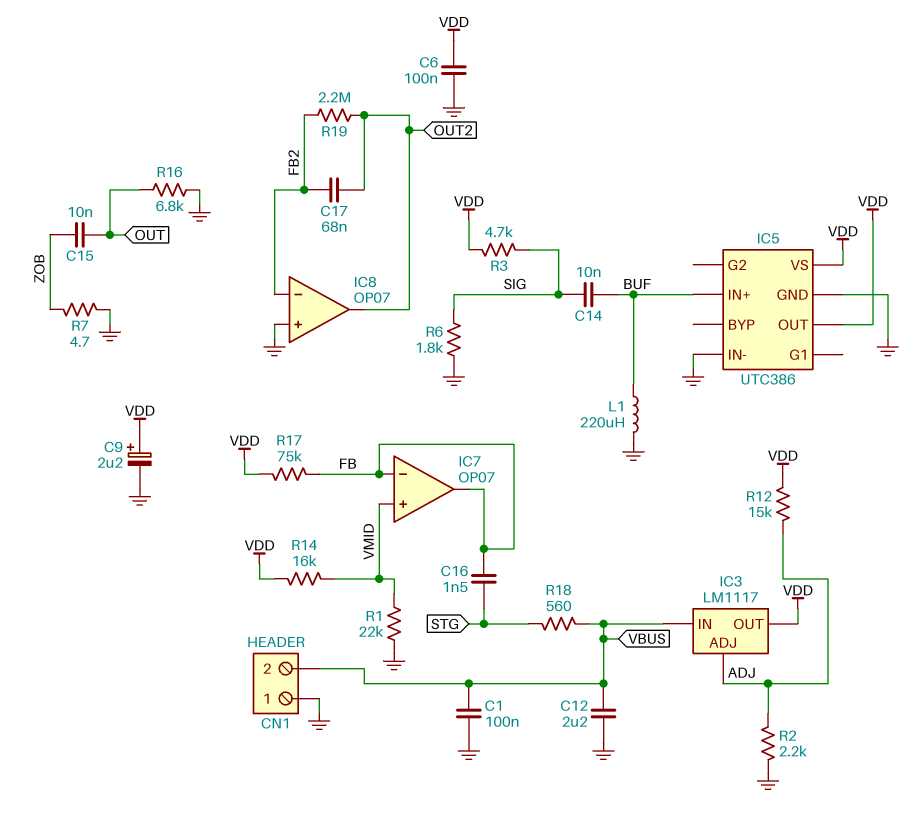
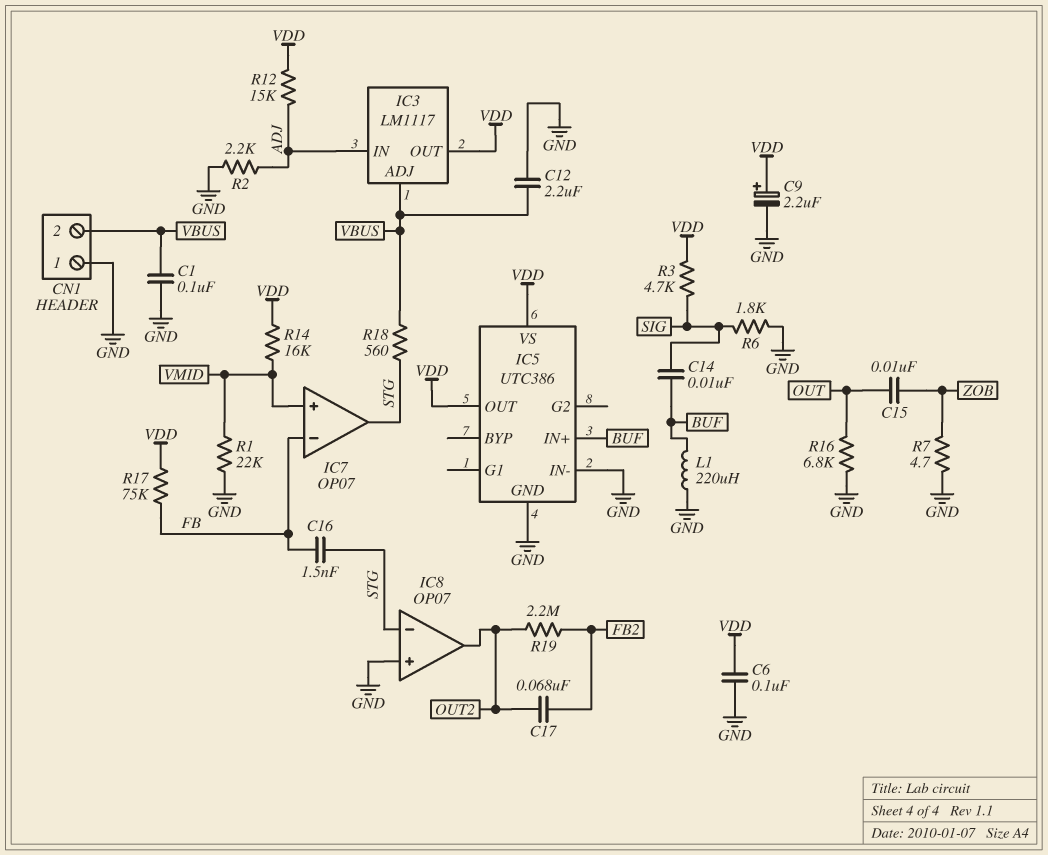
IC3 pin ADJ: ADJ -> VBUS
IC3 pin IN: VBUS -> ADJ
IC7 pin out: FB -> STG
IC8 pin in-: FB2 -> STG

